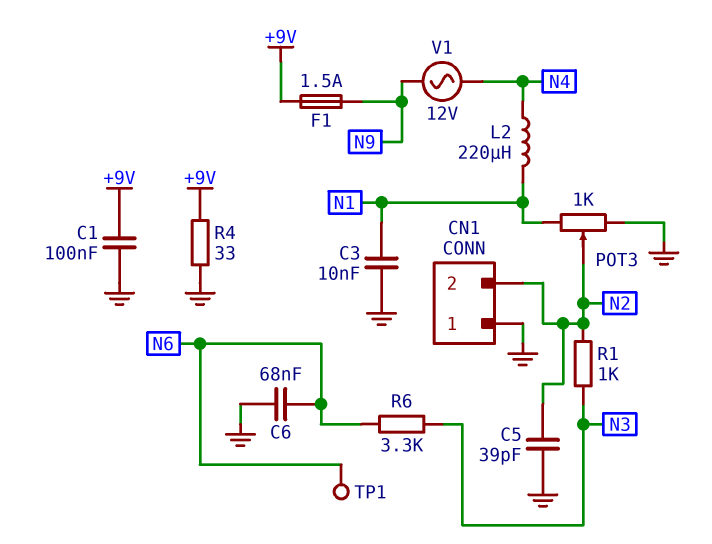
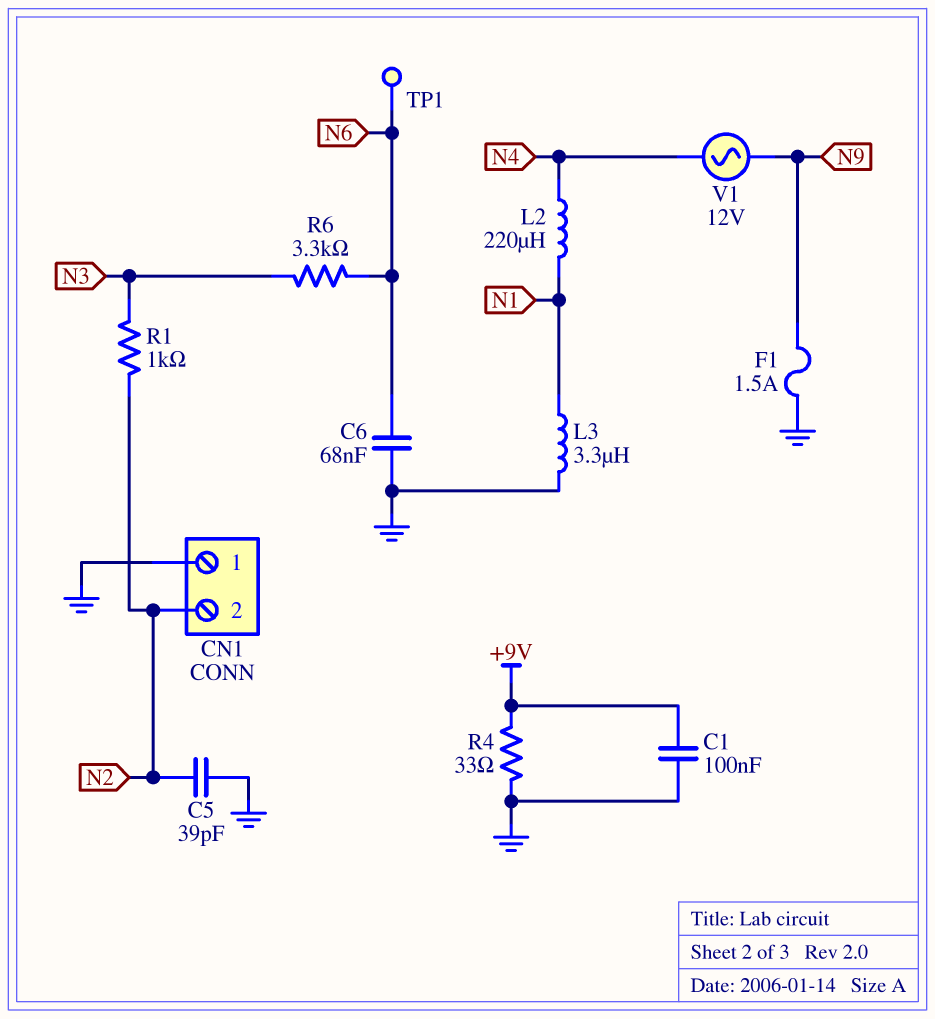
C3: 10nF (GND, N1) -> none
F1: 1.5A (+9V, N9) -> 1.5A (GND, N9)
L3: none -> 3.3uH (GND, N1)
POT3: 1k (GND, N1, wiper N2) -> none

